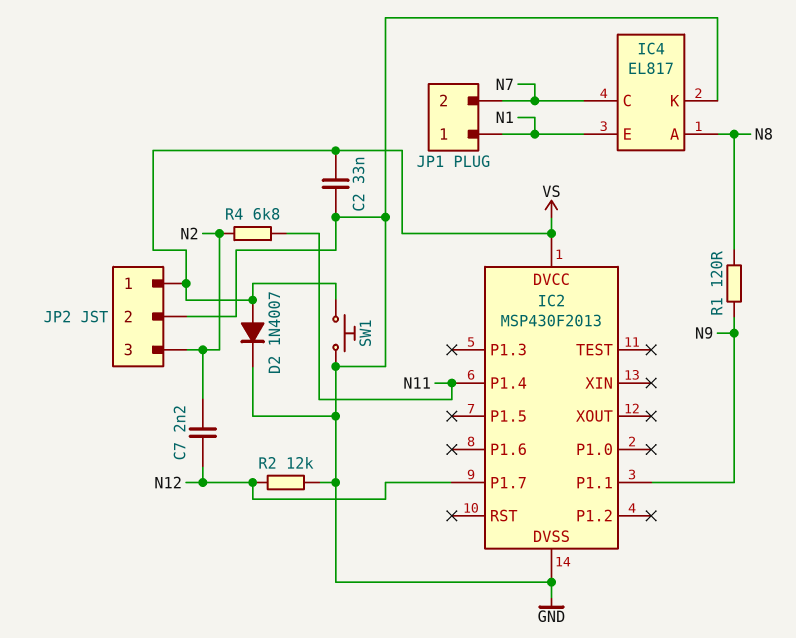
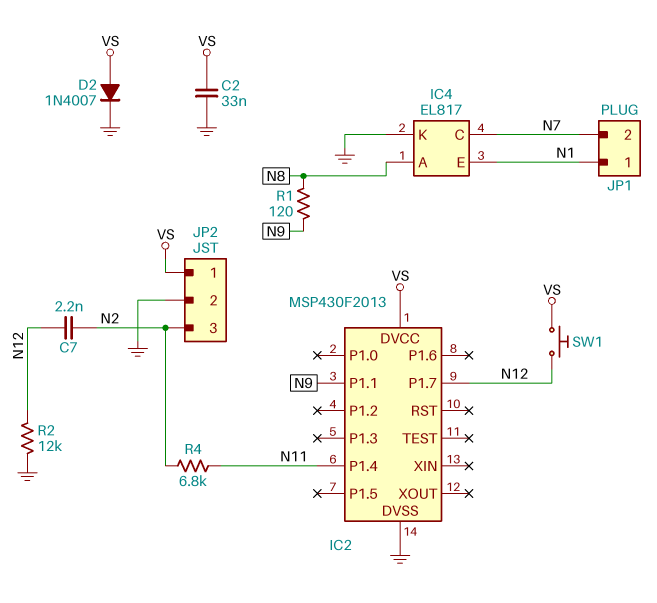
SW1: button (GND, VS) -> button (N12, VS)

